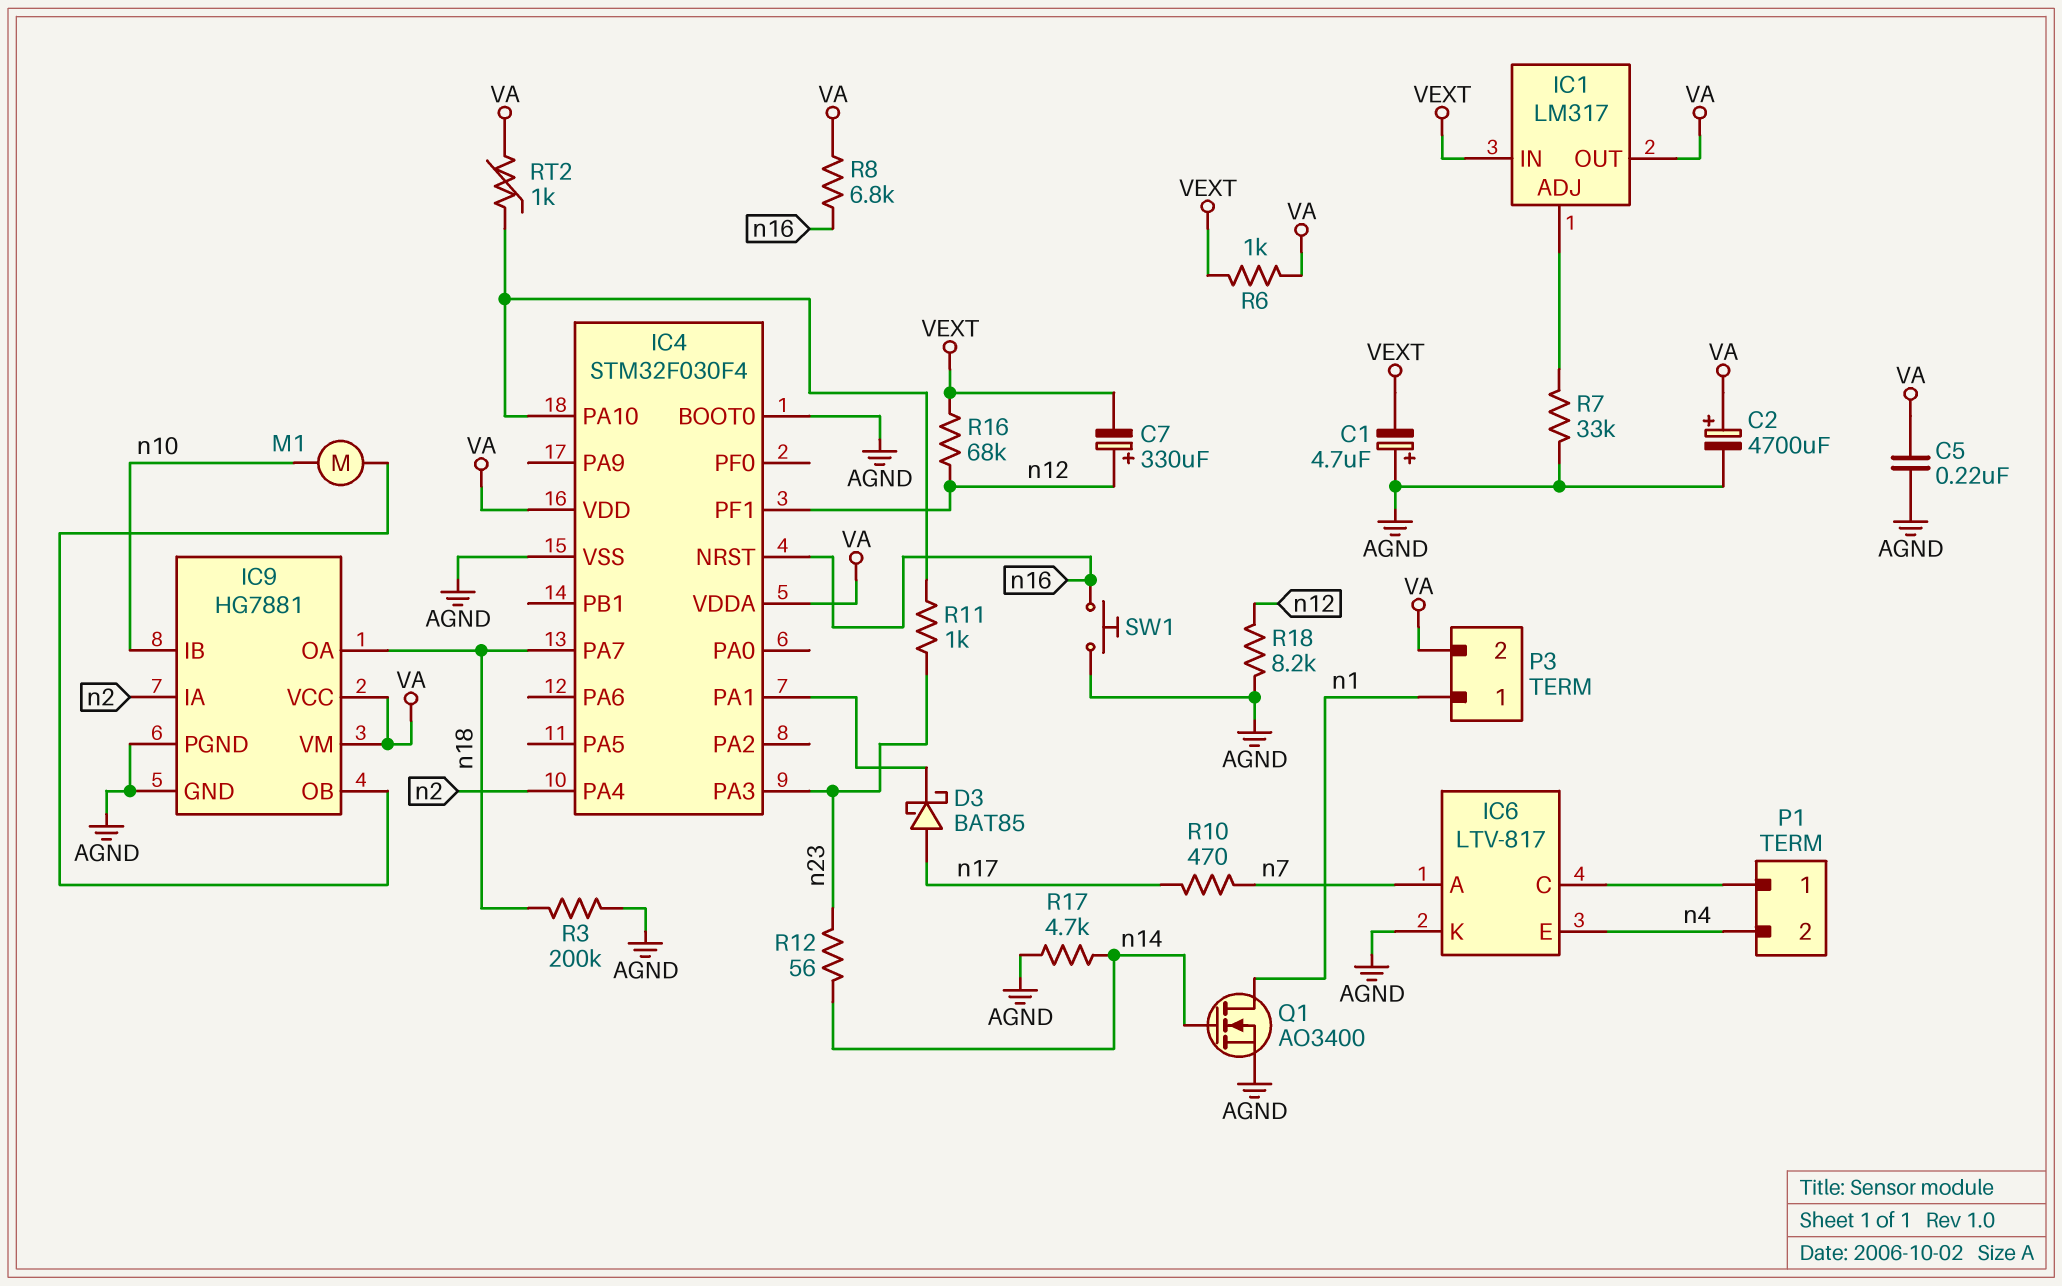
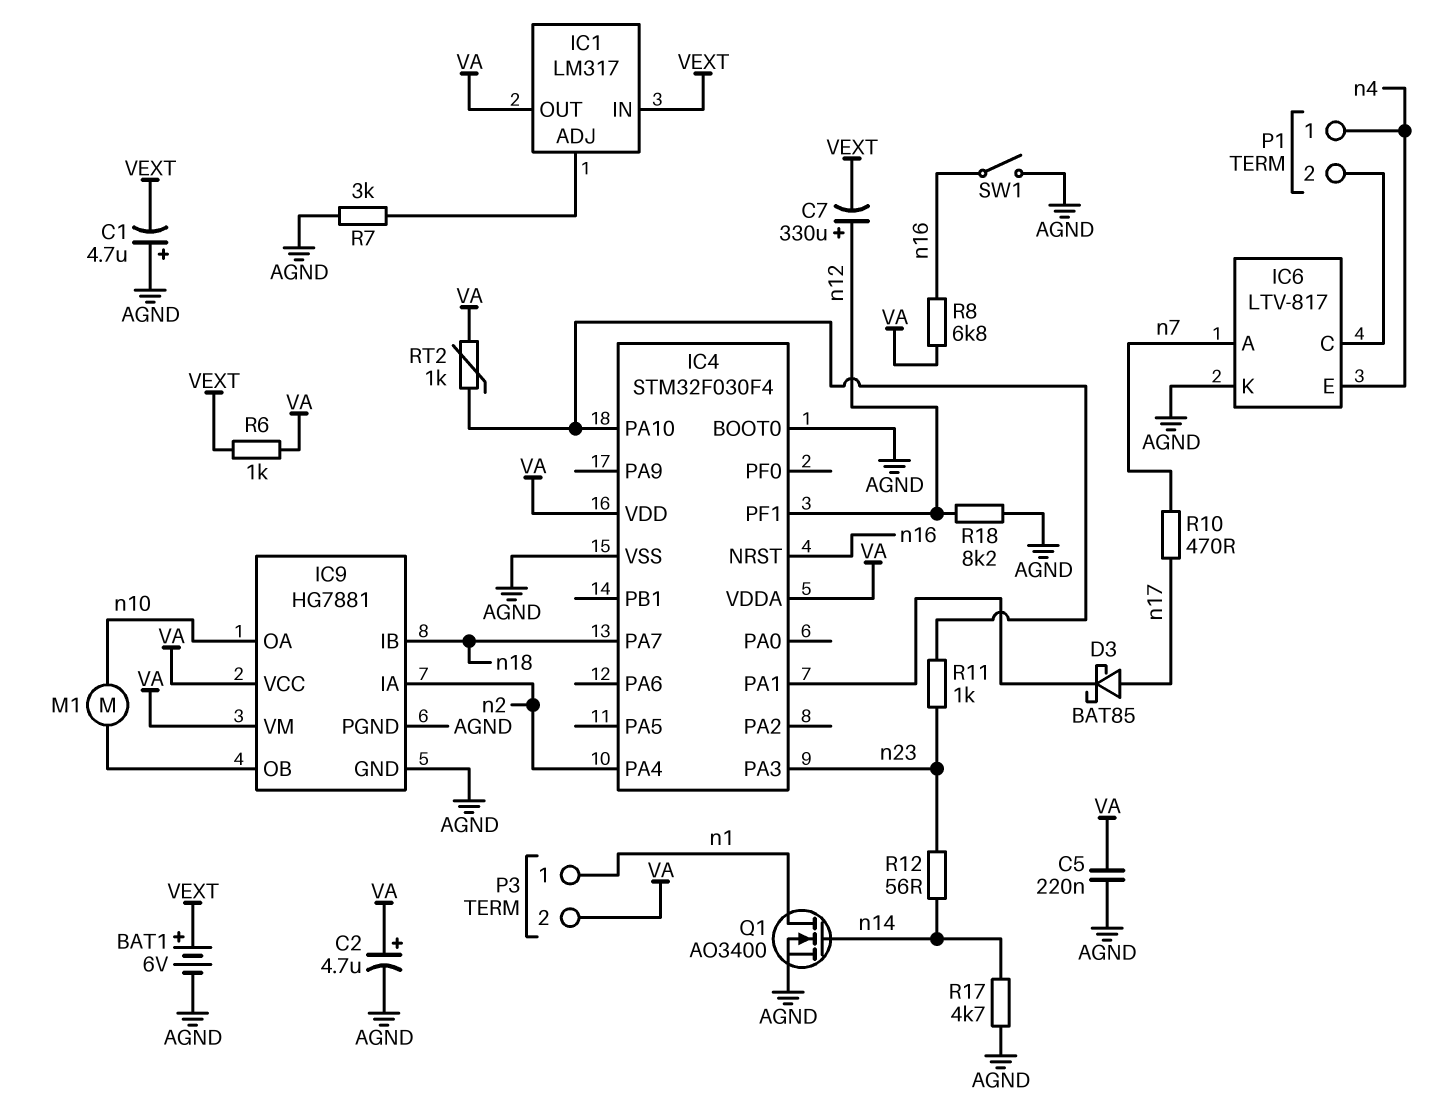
BAT1: none -> 6V (plus VEXT, minus AGND)
C2: 4700uF (plus VA, minus AGND) -> 4.7uF (plus VA, minus AGND)
IC9 pin IB: n10 -> n18
IC9 pin OA: n18 -> n10
P1 pin 1: IC6/C -> n4
P1 pin 2: n4 -> IC6/C
R3: 200k (AGND, n18) -> none
R7: 33k (AGND, IC1/ADJ) -> 3k (AGND, IC1/ADJ)
R16: 68k (VEXT, n12) -> none
SW1: button (AGND, n16) -> switch (AGND, n16)

